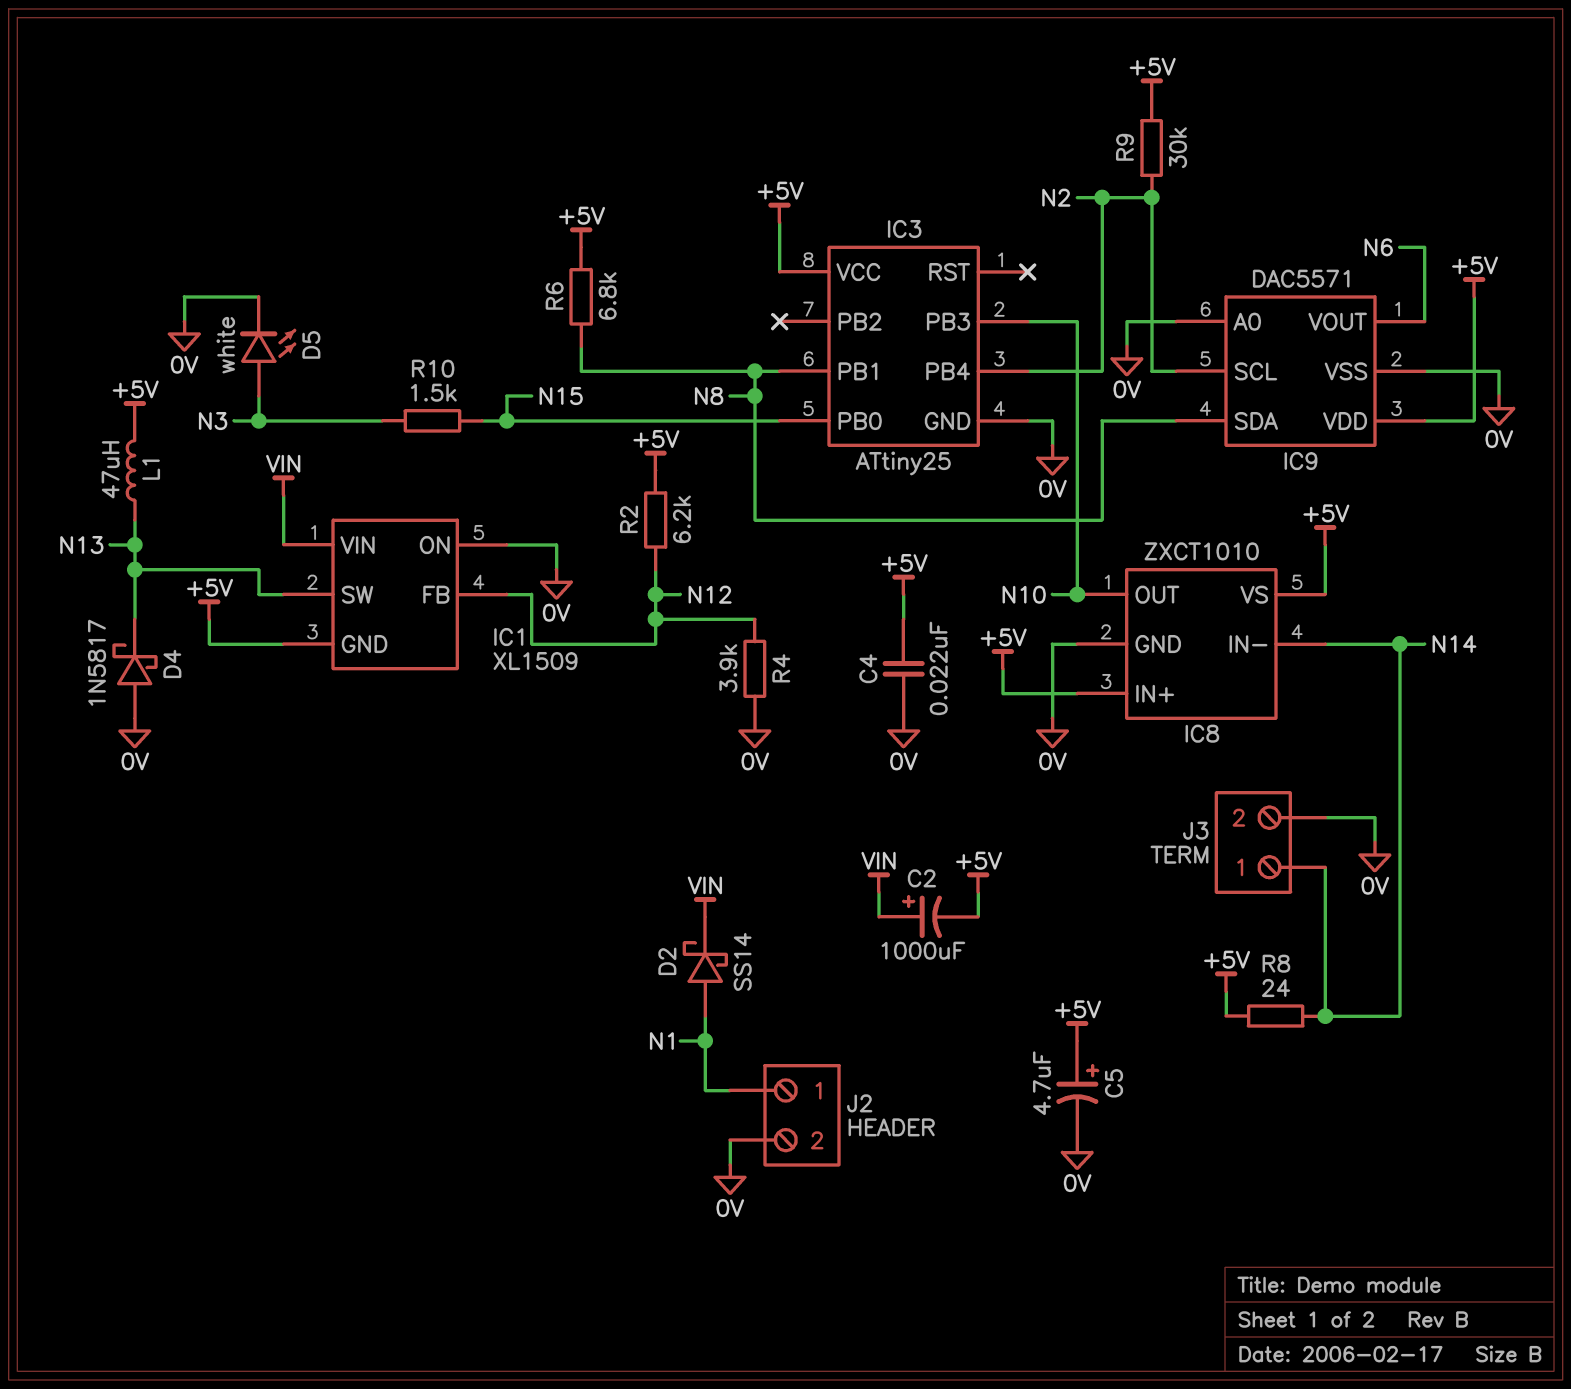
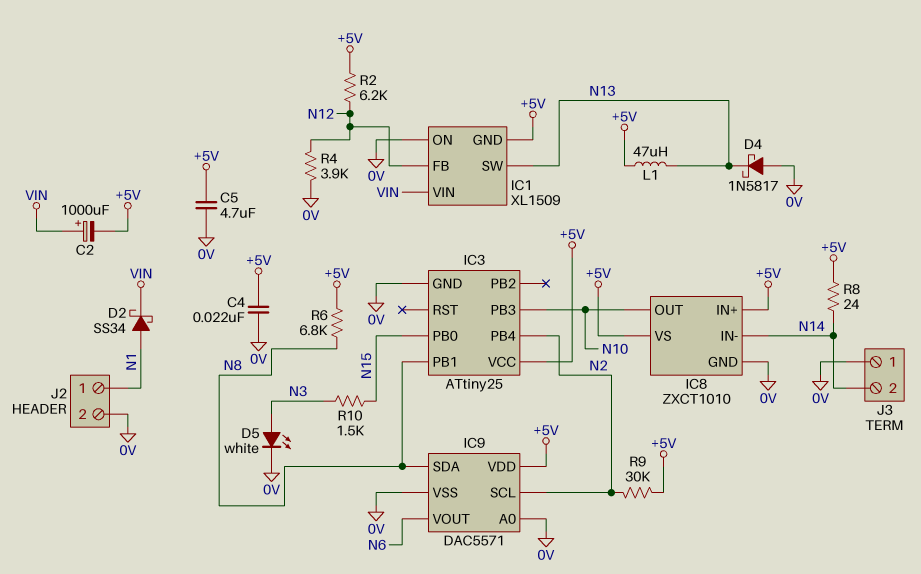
C5: 4.7uF (plus +5V, minus 0V) -> 4.7uF (+5V, 0V)
D2: schottky SS14 (A N1, K VIN) -> schottky SS34 (A N1, K VIN)
J3 pin 1: N14 -> 0V
J3 pin 2: 0V -> N14

